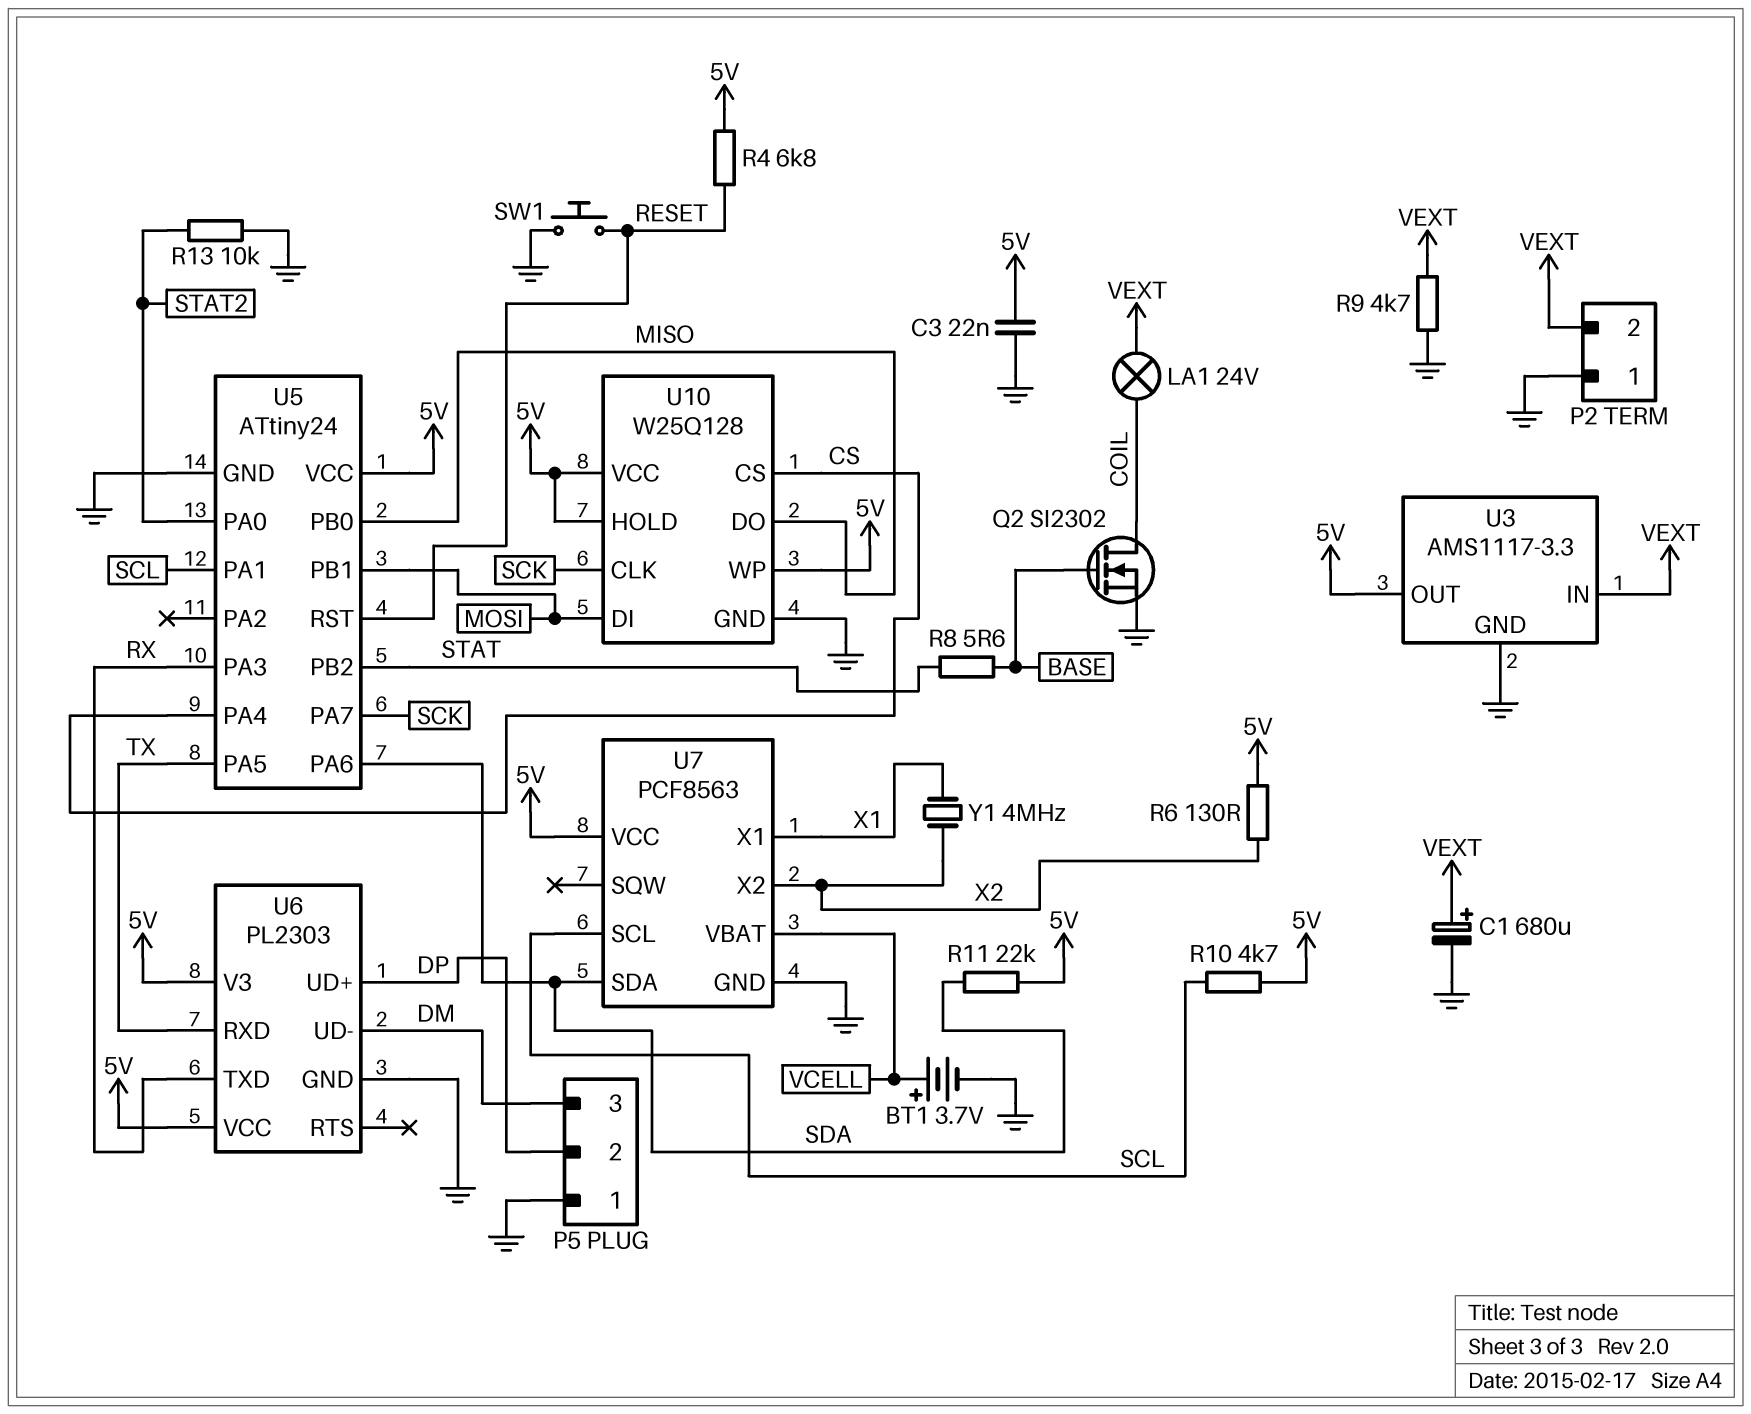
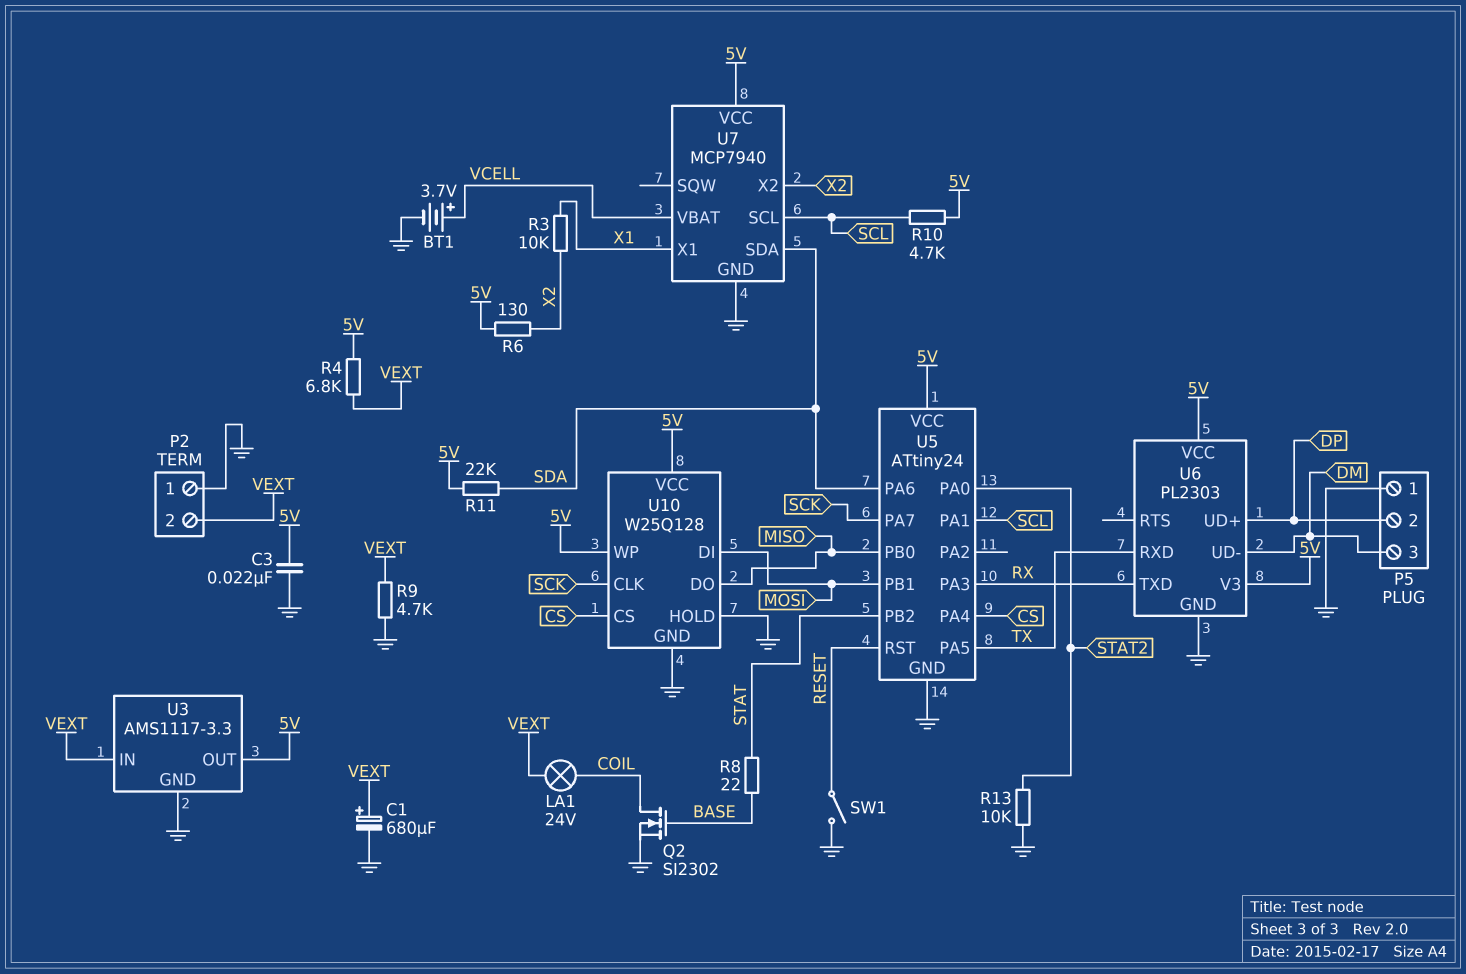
R3: none -> 10k (X1, X2)
R4: 6.8k (5V, RESET) -> 6.8k (5V, VEXT)
R8: 5.6 (BASE, STAT) -> 22 (BASE, STAT)
SW1: button (GND, RESET) -> switch (GND, RESET)
U7: PCF8563 -> MCP7940
U10 pin HOLD: 5V -> GND
Y1: 4MHz (X1, X2) -> none

